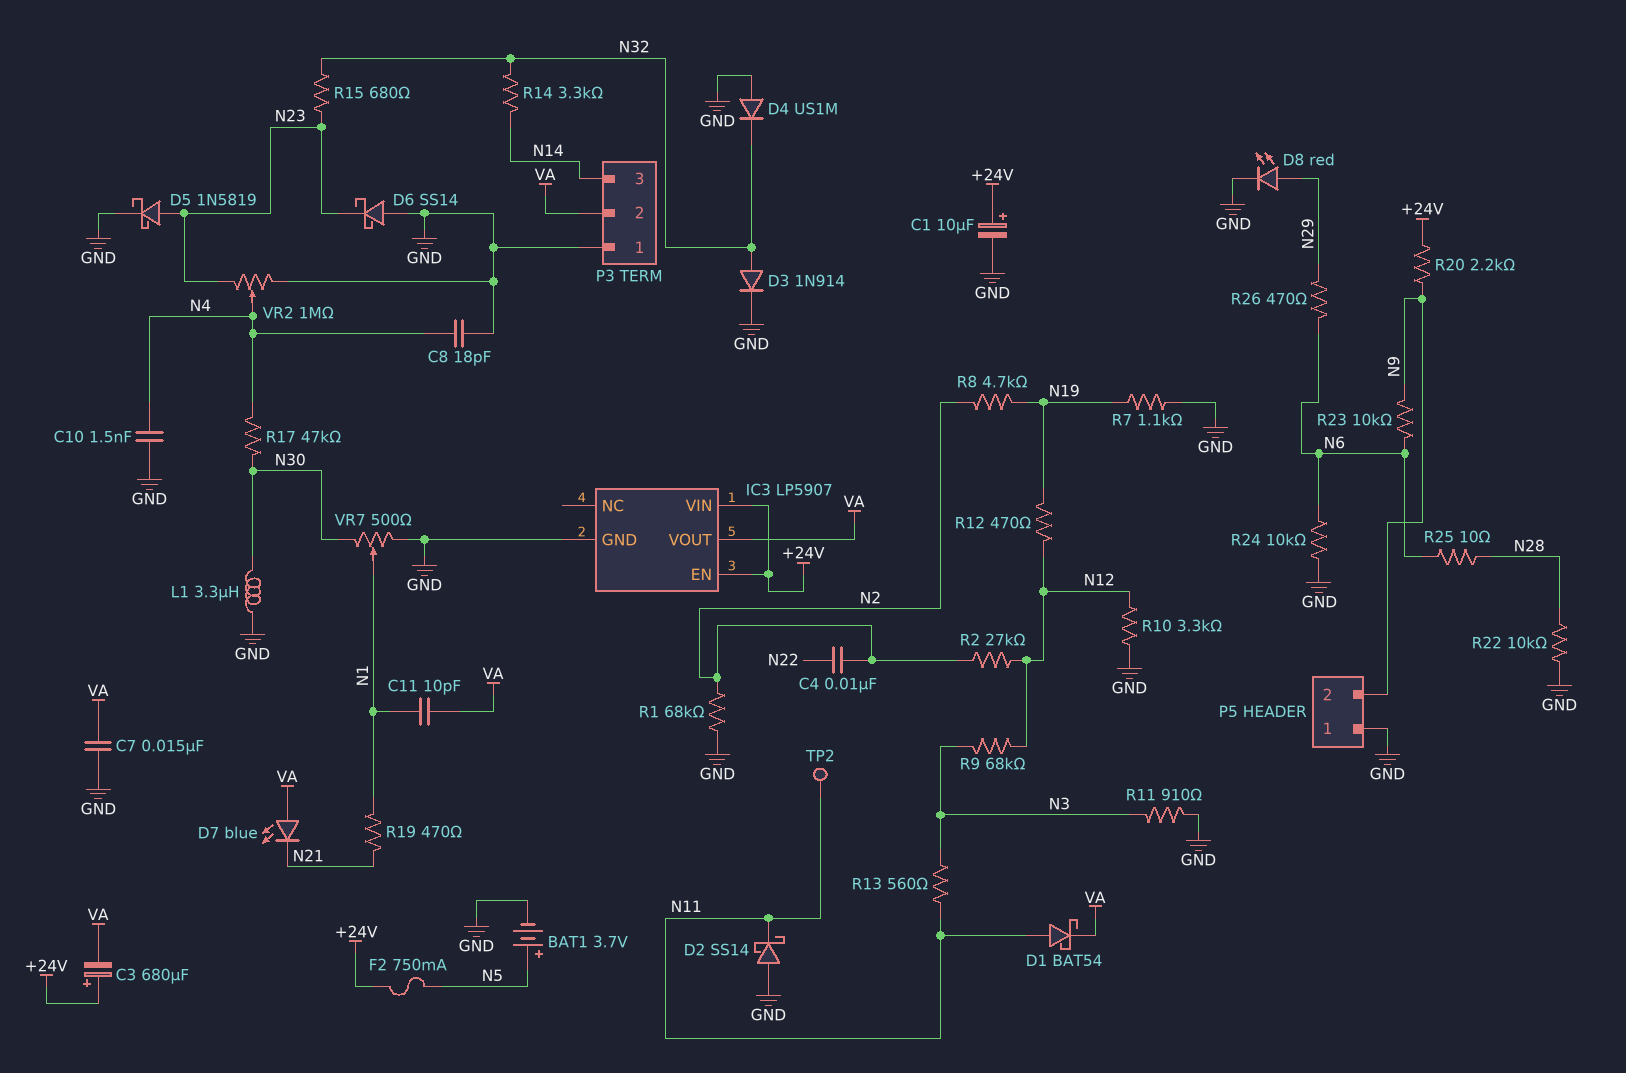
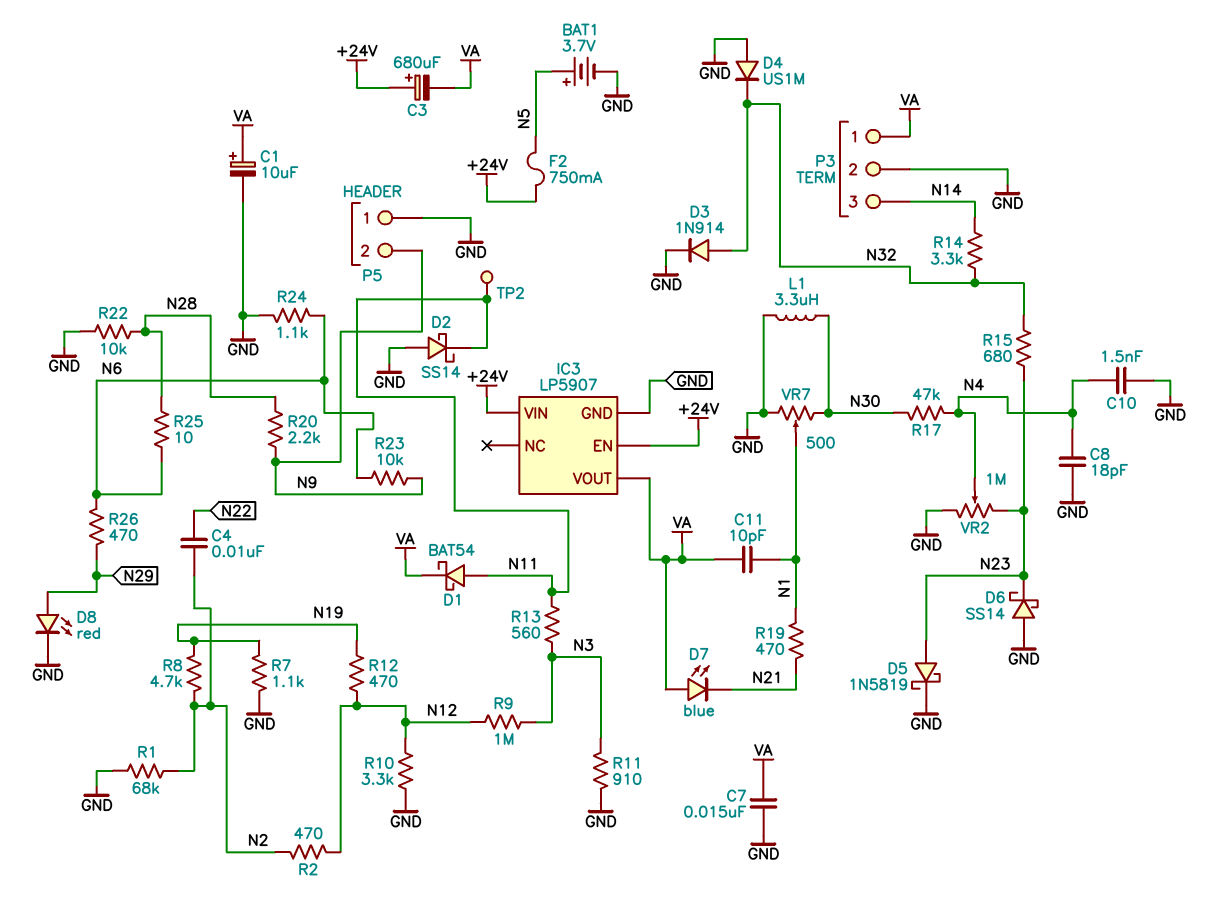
C1: 10uF (plus +24V, minus GND) -> 10uF (plus VA, minus GND)
P3 pin 1: GND -> VA
P3 pin 2: VA -> GND
R2: 27k (N2, N12) -> 470 (N2, N12)
R9: 68k (N3, N12) -> 1M (N3, N12)
R20: 2.2k (+24V, N9) -> 2.2k (N9, N28)
R24: 10k (GND, N6) -> 1.1k (GND, N6)

